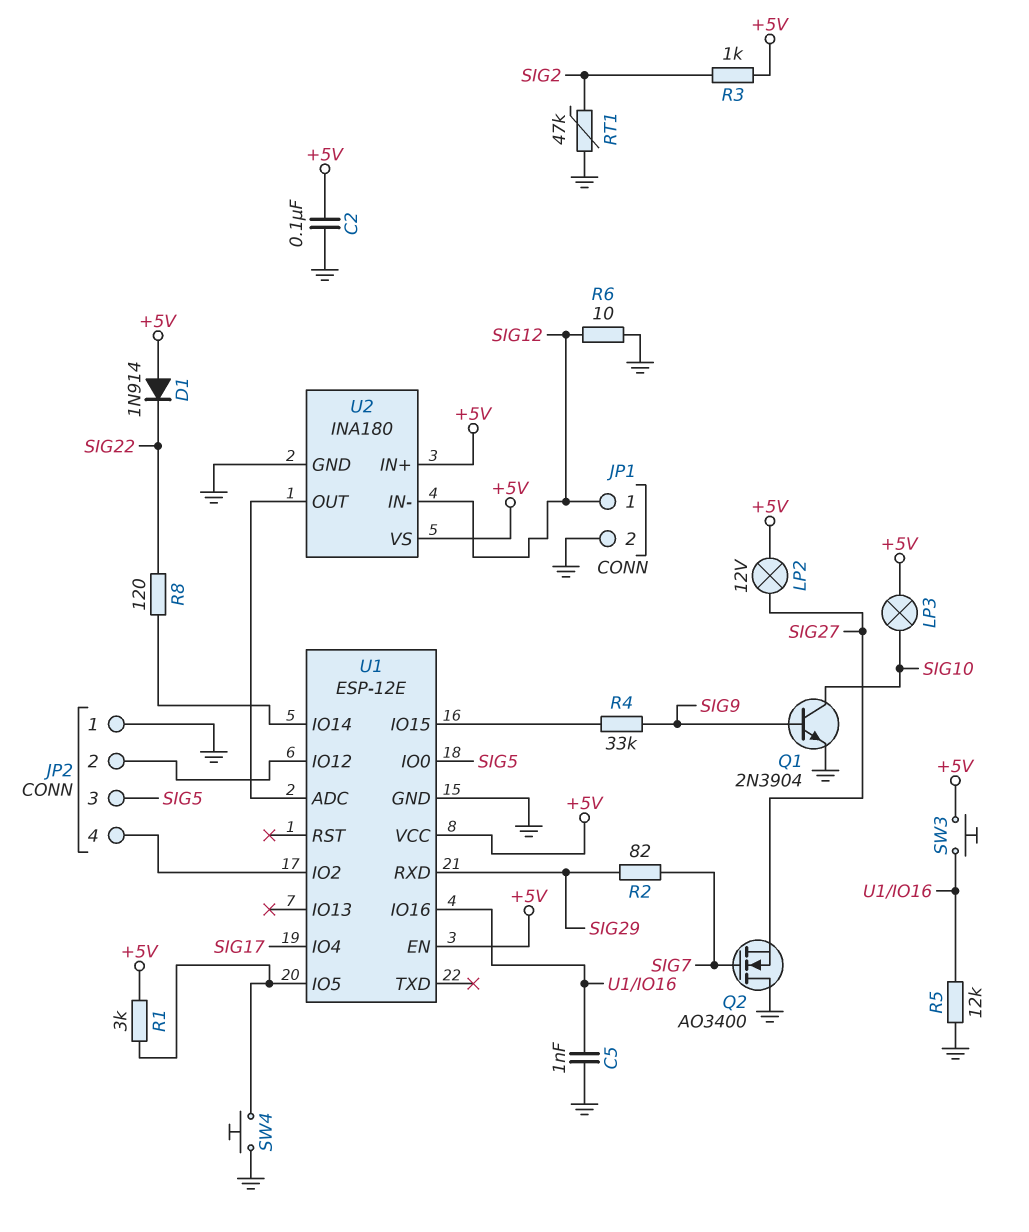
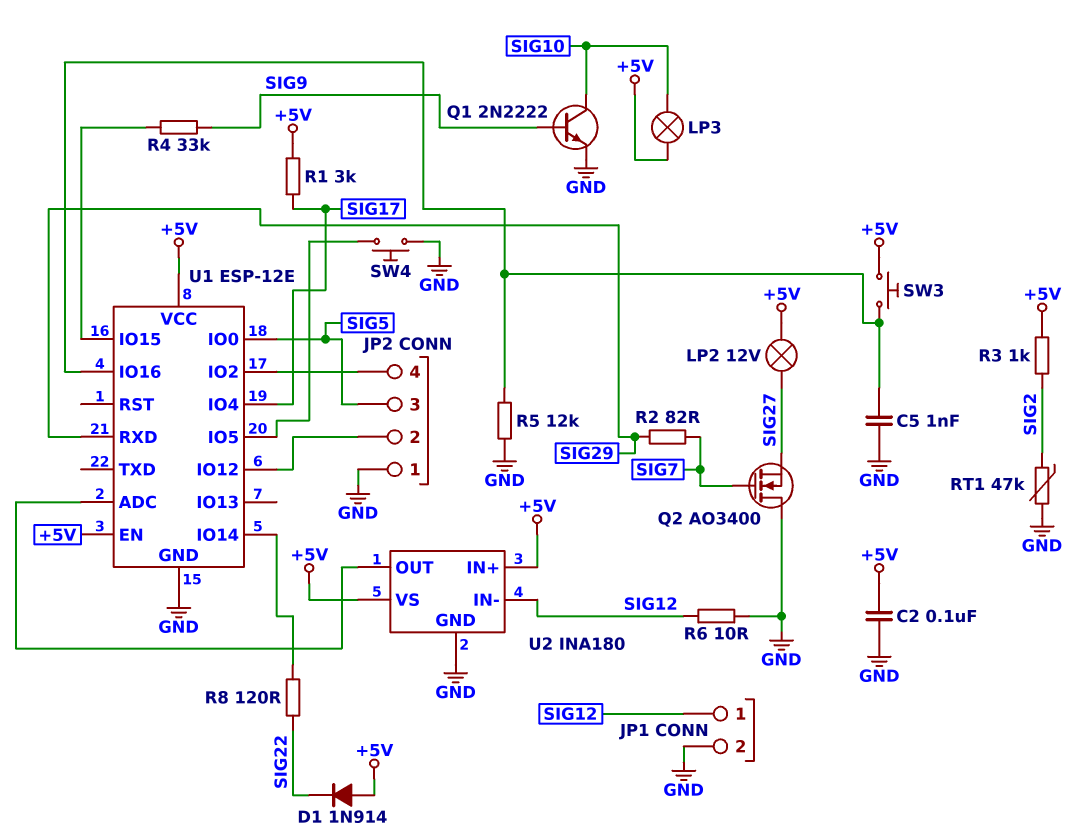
Q1: NPN 2N3904 (B SIG9, C SIG10, E GND) -> NPN 2N2222 (B SIG9, C SIG10, E GND)
R1: 3k (+5V, U1/IO5) -> 3k (+5V, SIG17)

